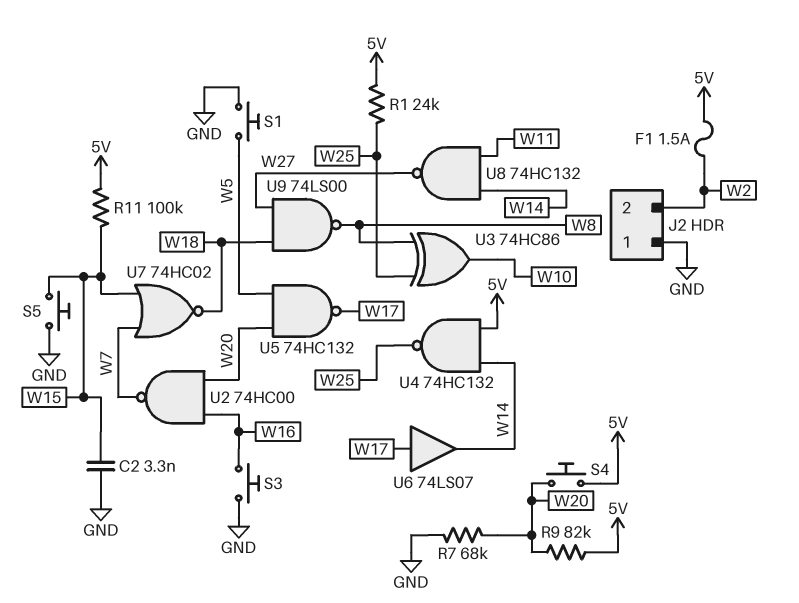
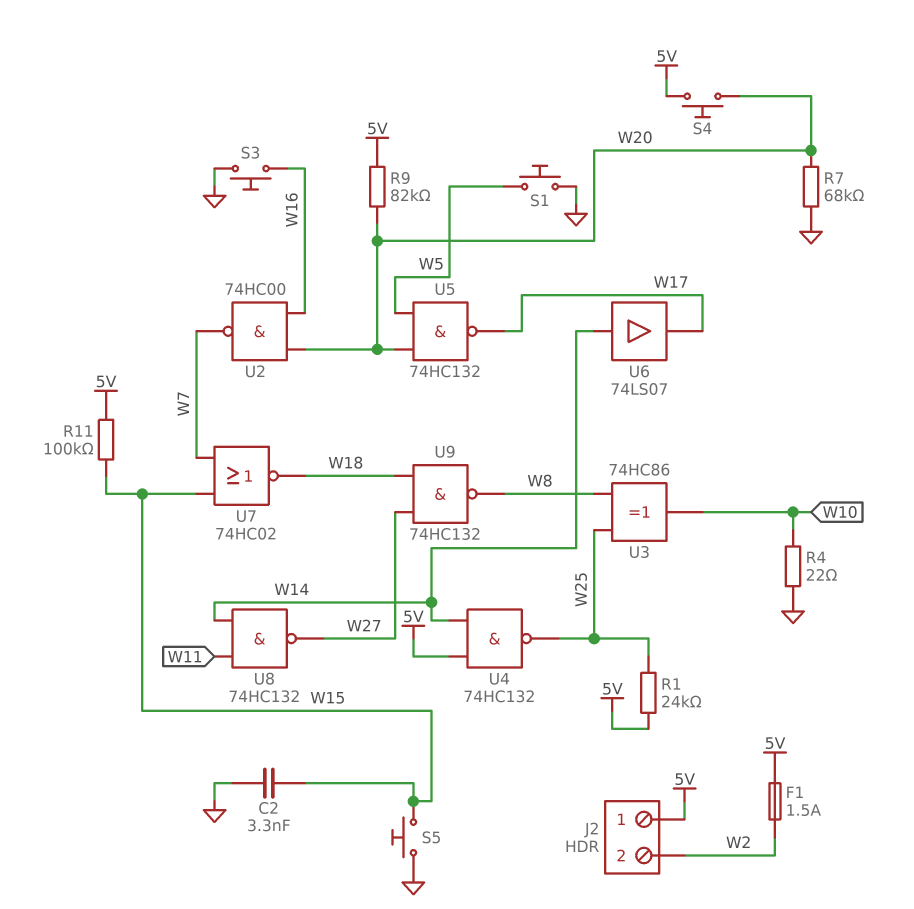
J2 pin 1: GND -> 5V
R4: none -> 22 (GND, W10)
U6: buffer 74LS07 (in W17, out W14) -> buffer 74LS07 (in W14, out W17)
U9: NAND 74LS00 (in W18, in W27, out W8) -> NAND 74HC132 (in W18, in W27, out W8)

